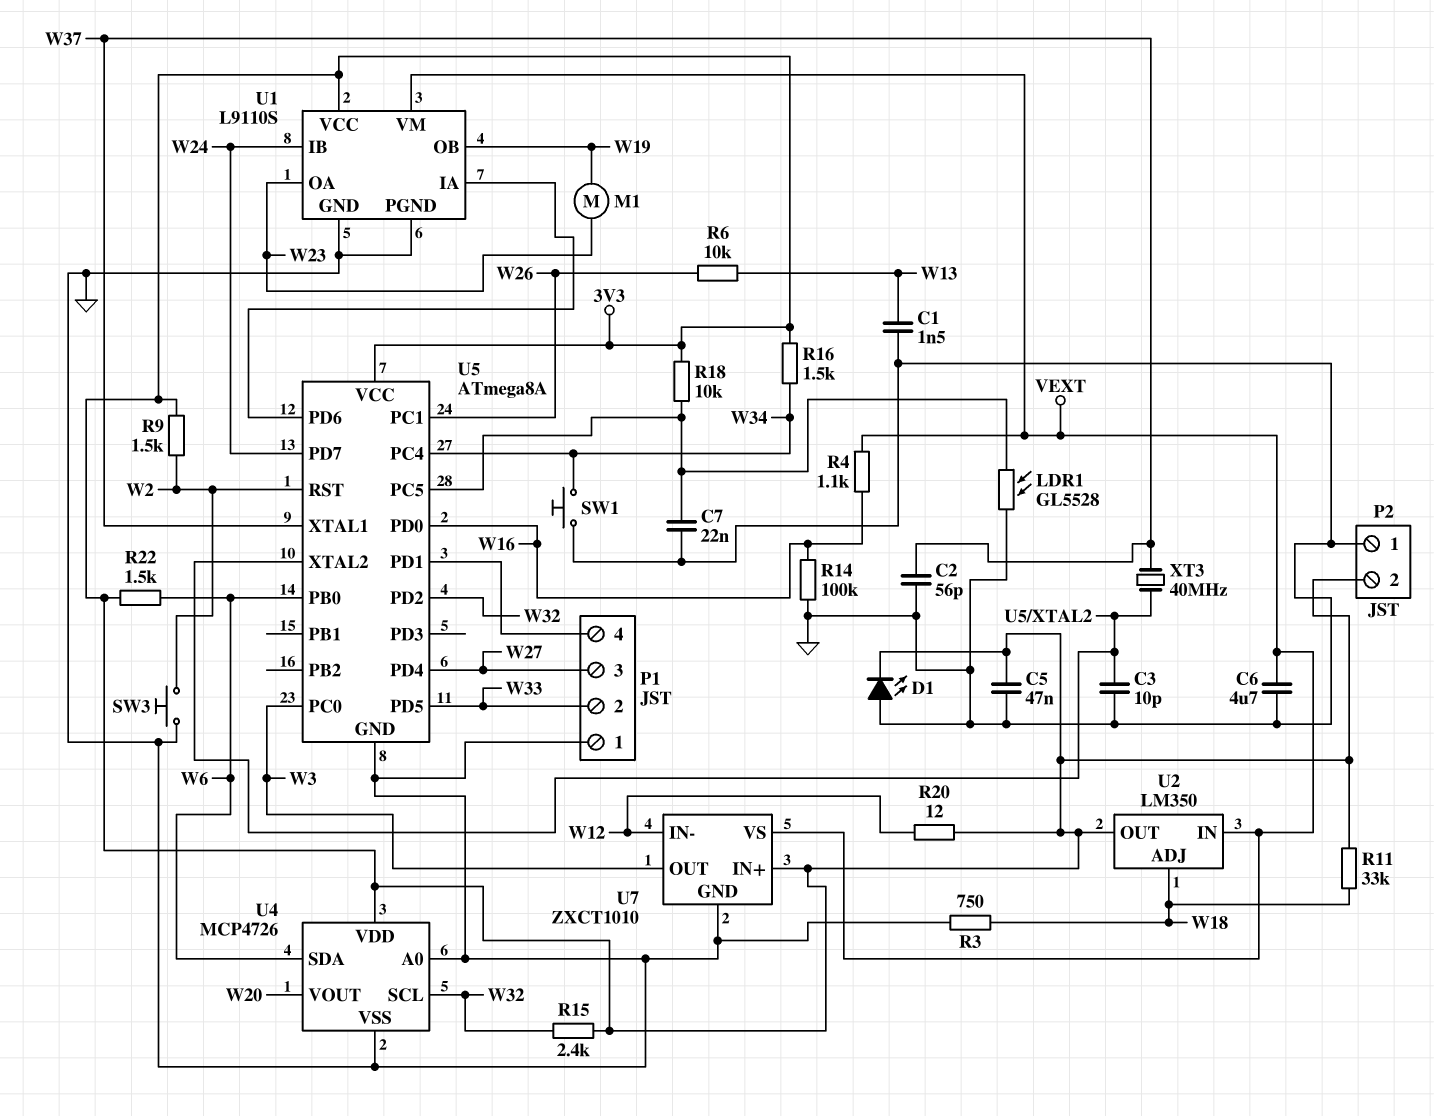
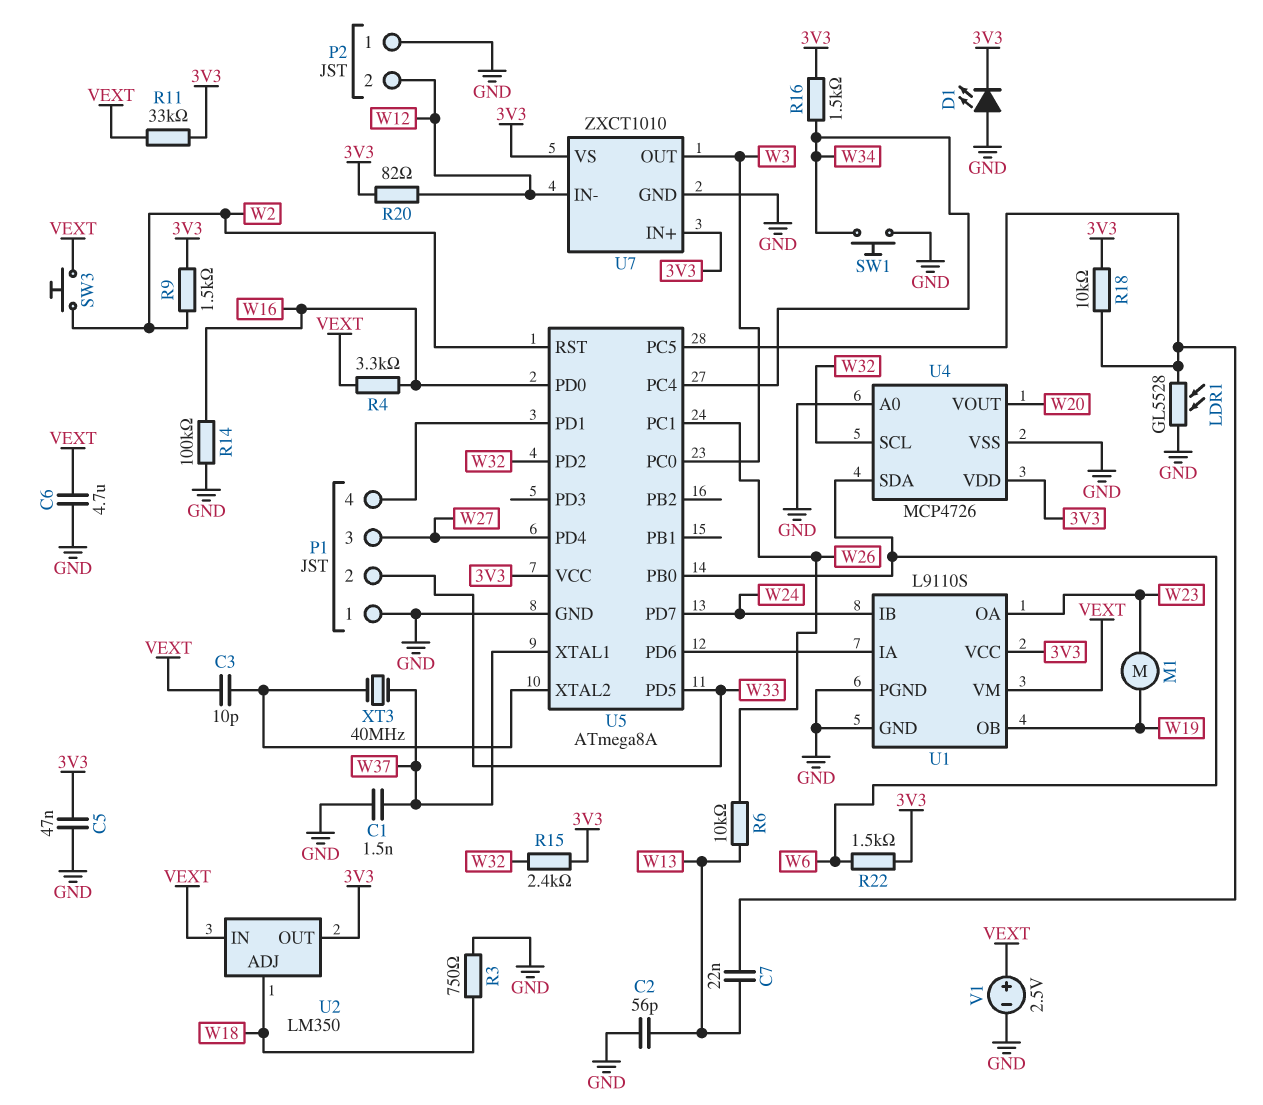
C1: 1.5nF (GND, W13) -> 1.5nF (GND, W37)
C2: 56pF (GND, W37) -> 56pF (GND, W13)
C3: 10pF (GND, U5/XTAL2) -> 10pF (U5/XTAL2, VEXT)
C7: 22nF (GND, U5/PC5) -> 22nF (U5/PC5, W13)
P2 pin 2: 3V3 -> W12
R4: 1.1k (VEXT, W16) -> 3.3k (VEXT, W16)
R11: 33k (3V3, W18) -> 33k (3V3, VEXT)
R20: 12 (3V3, W12) -> 82 (3V3, W12)
SW3: button (GND, W2) -> button (VEXT, W2)
U7 pin VS: VEXT -> 3V3
V1: none -> 2.5V (plus VEXT, minus GND)

